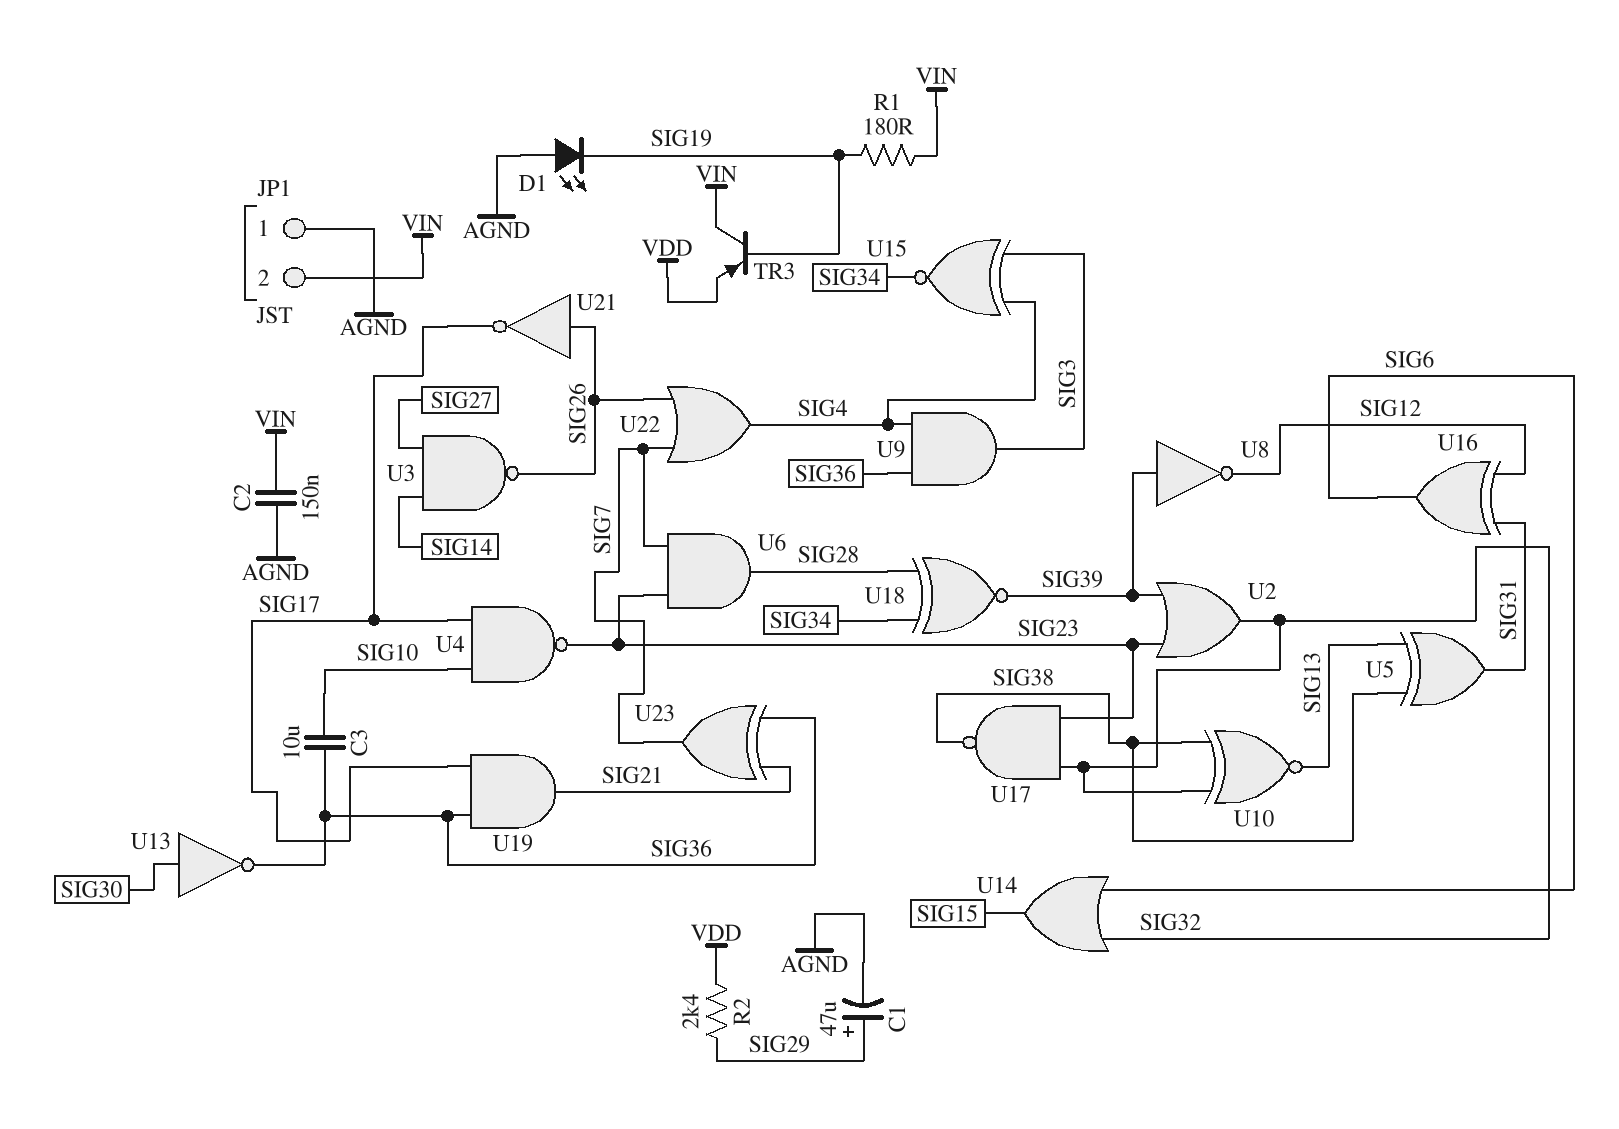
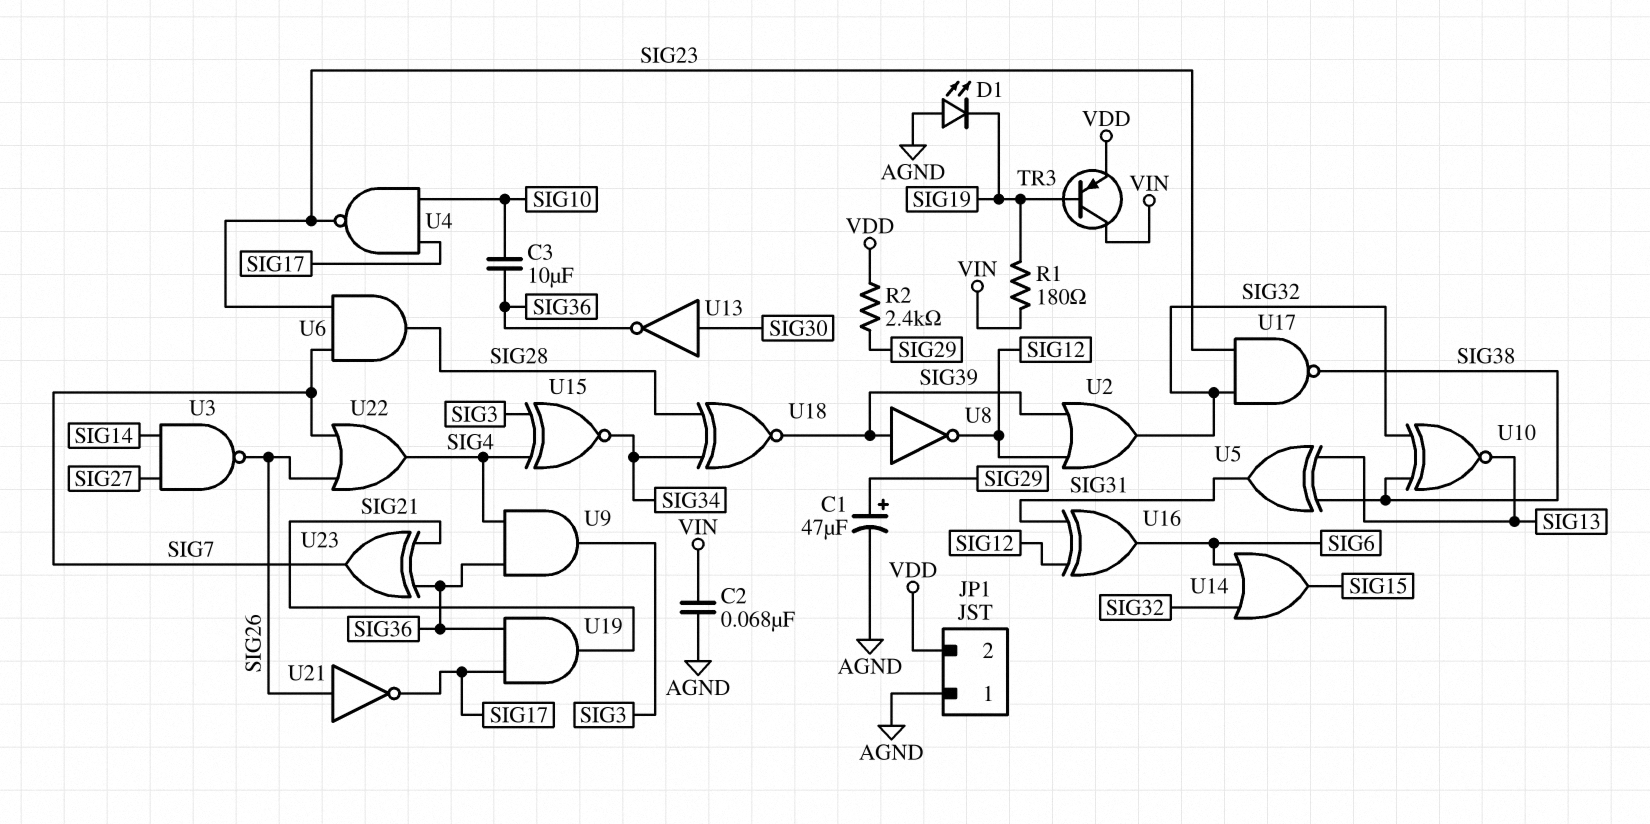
C2: 150nF (AGND, VIN) -> 68nF (AGND, VIN)
JP1 pin 2: VIN -> VDD
U2: OR (in SIG23, in SIG39, out SIG32) -> OR (in SIG12, in SIG39, out SIG32)

